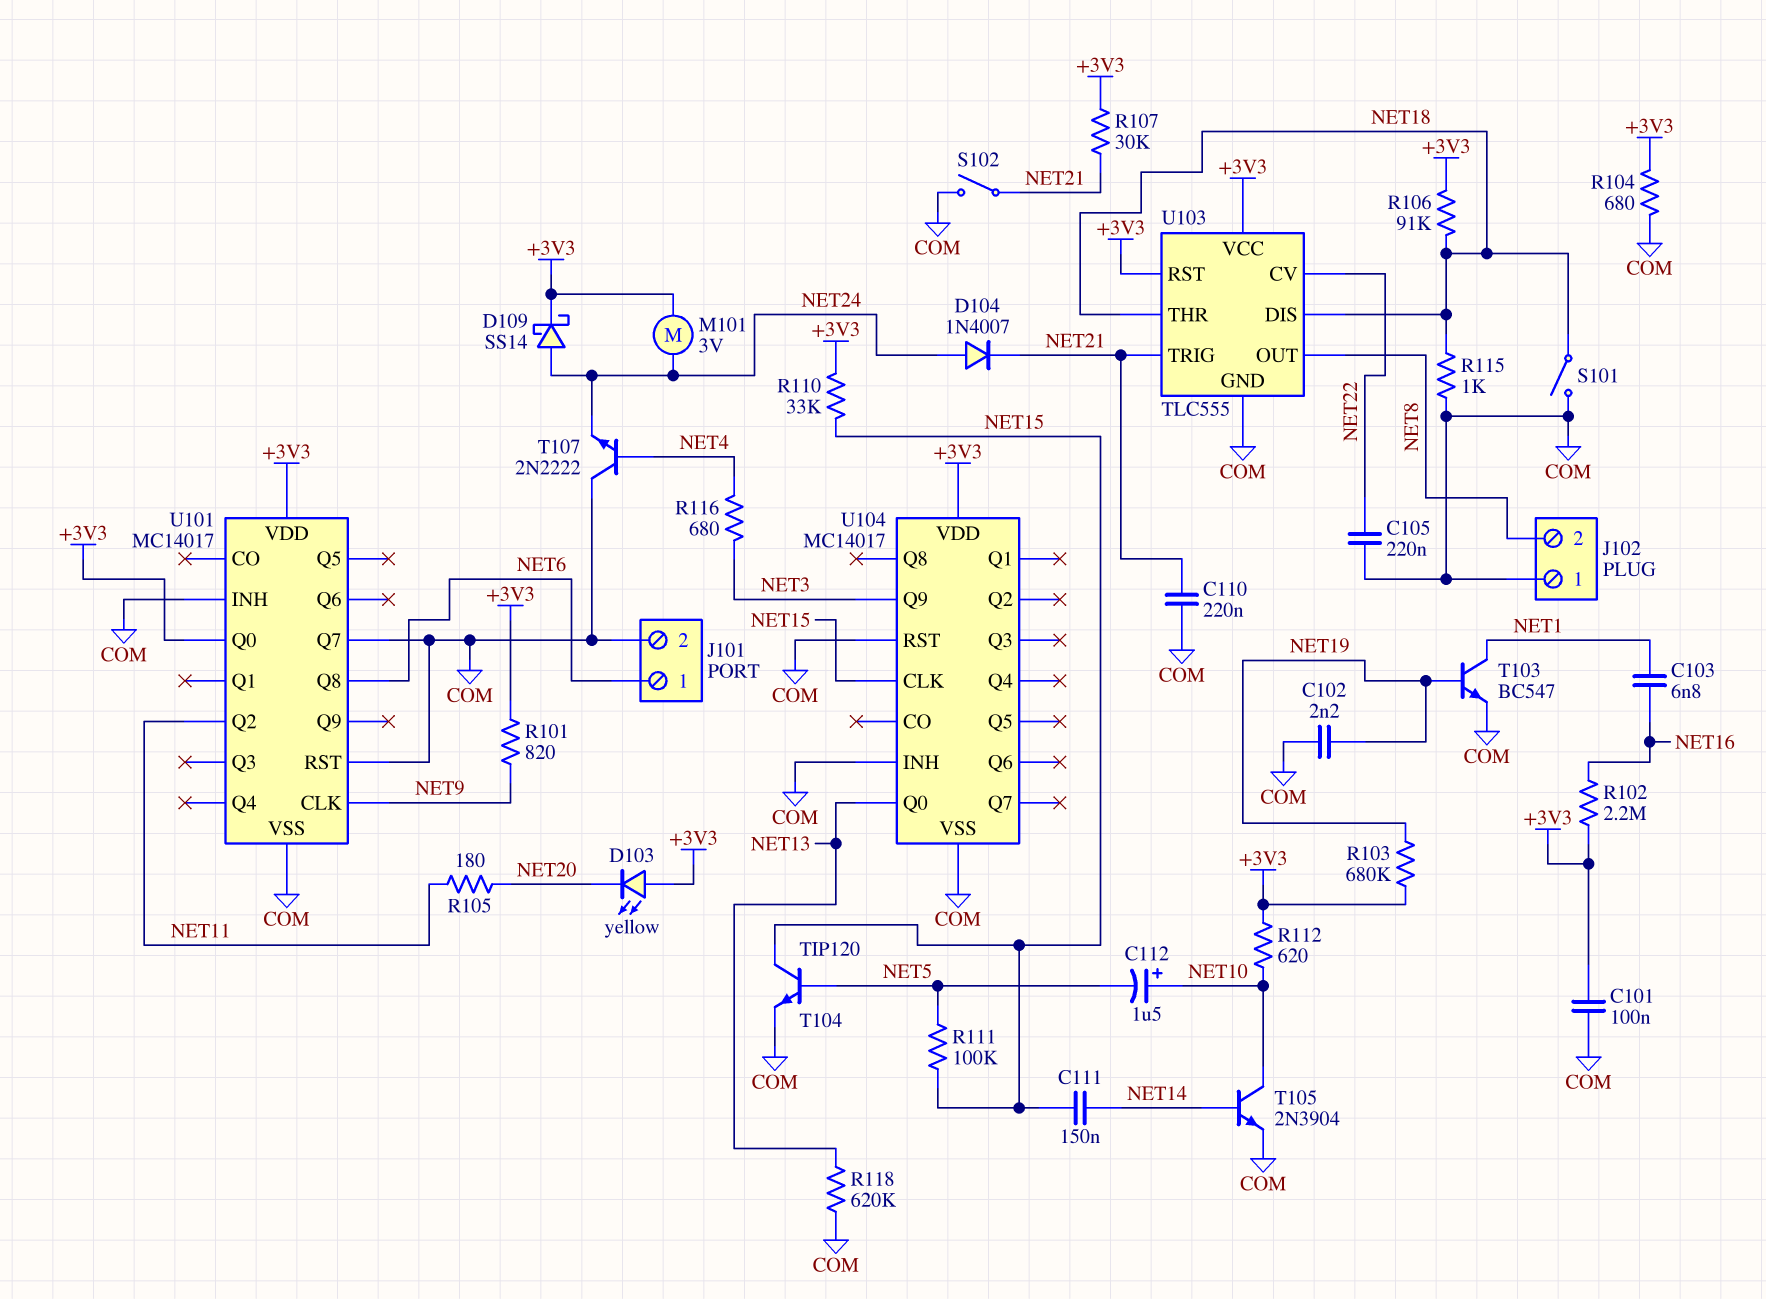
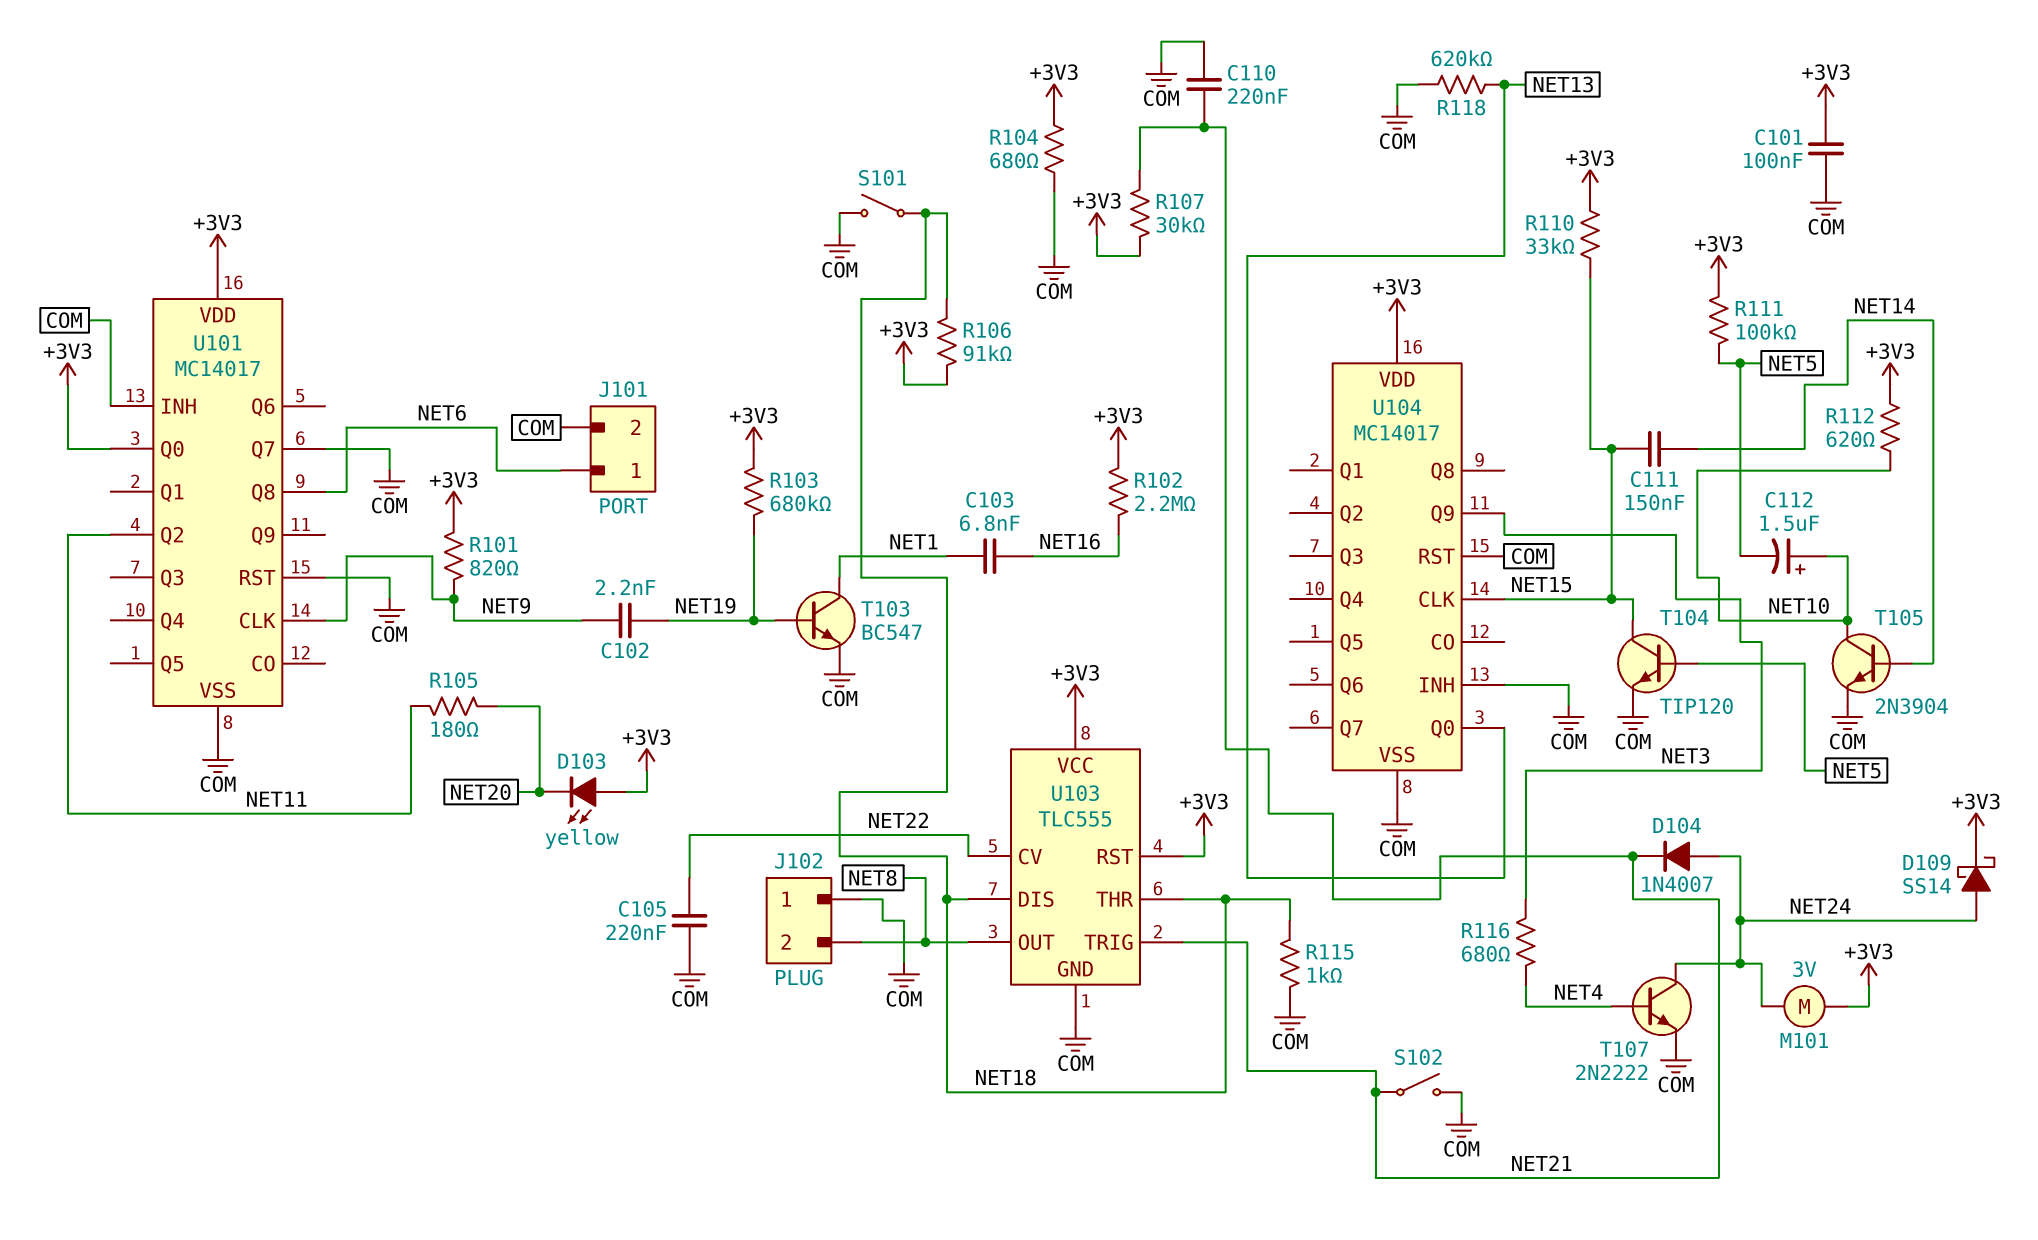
C102: 2.2nF (COM, NET19) -> 2.2nF (NET9, NET19)
R111: 100k (NET5, NET15) -> 100k (+3V3, NET5)
T107: NPN 2N2222 (B NET4, C COM, E NET24) -> NPN 2N2222 (B NET4, C NET24, E COM)

